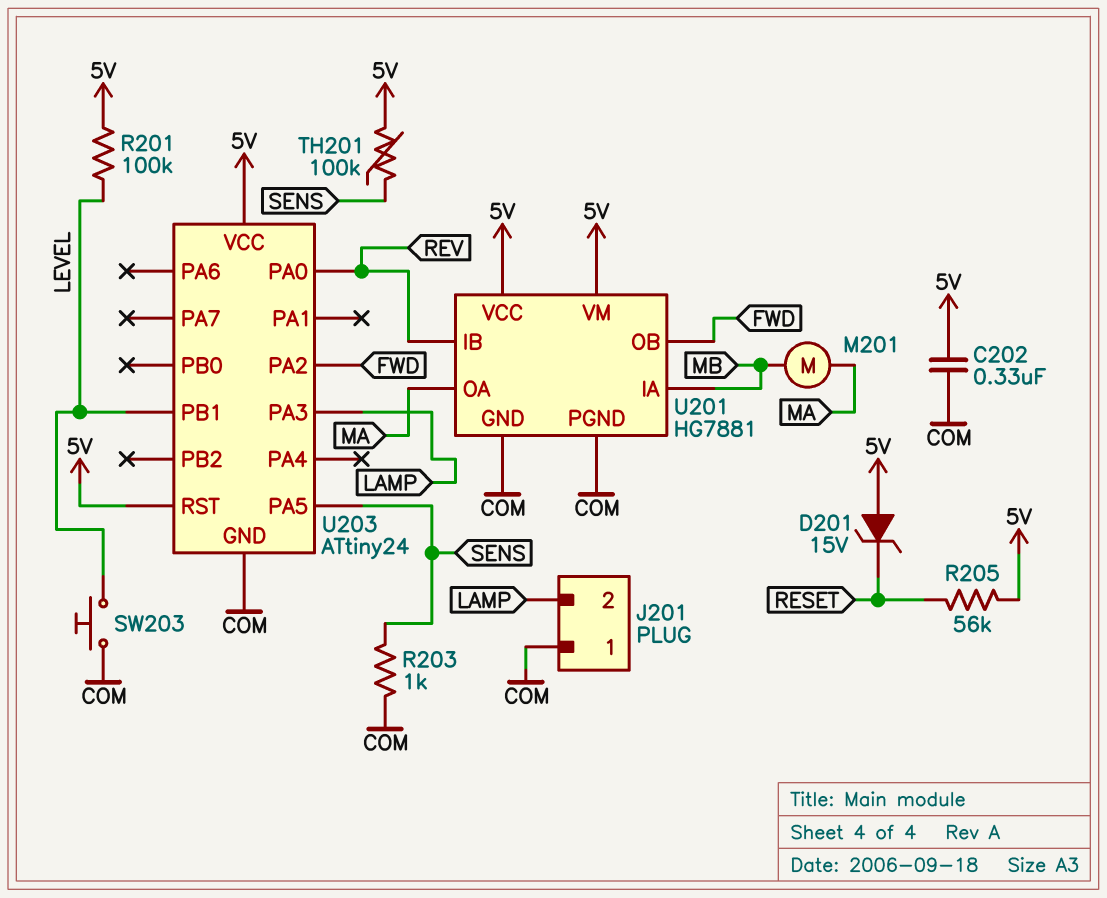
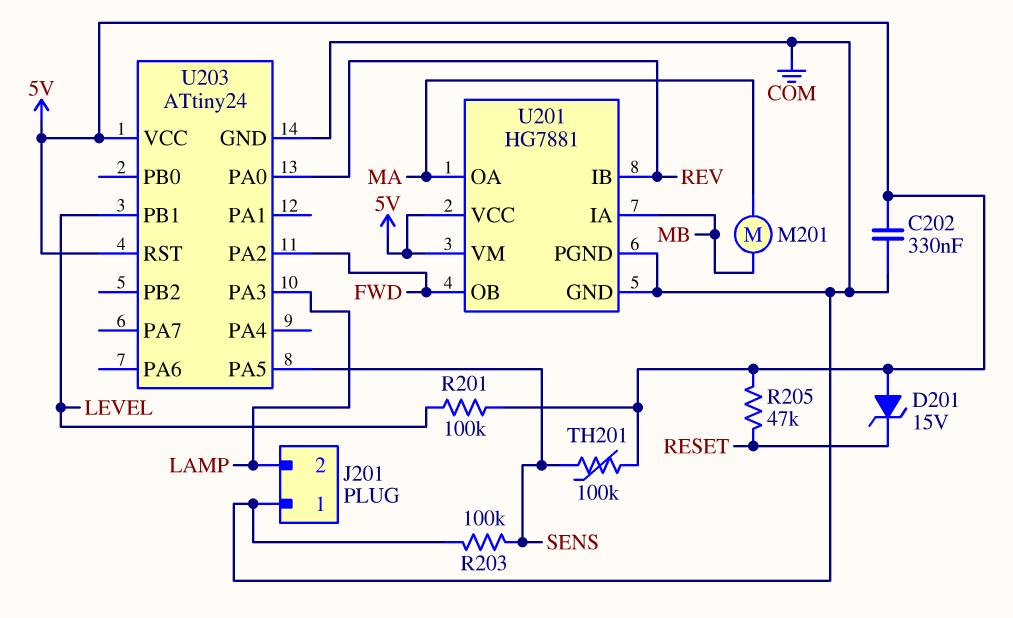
R203: 1k (COM, SENS) -> 100k (COM, SENS)
R205: 56k (5V, RESET) -> 47k (5V, RESET)
SW203: button (COM, LEVEL) -> none

